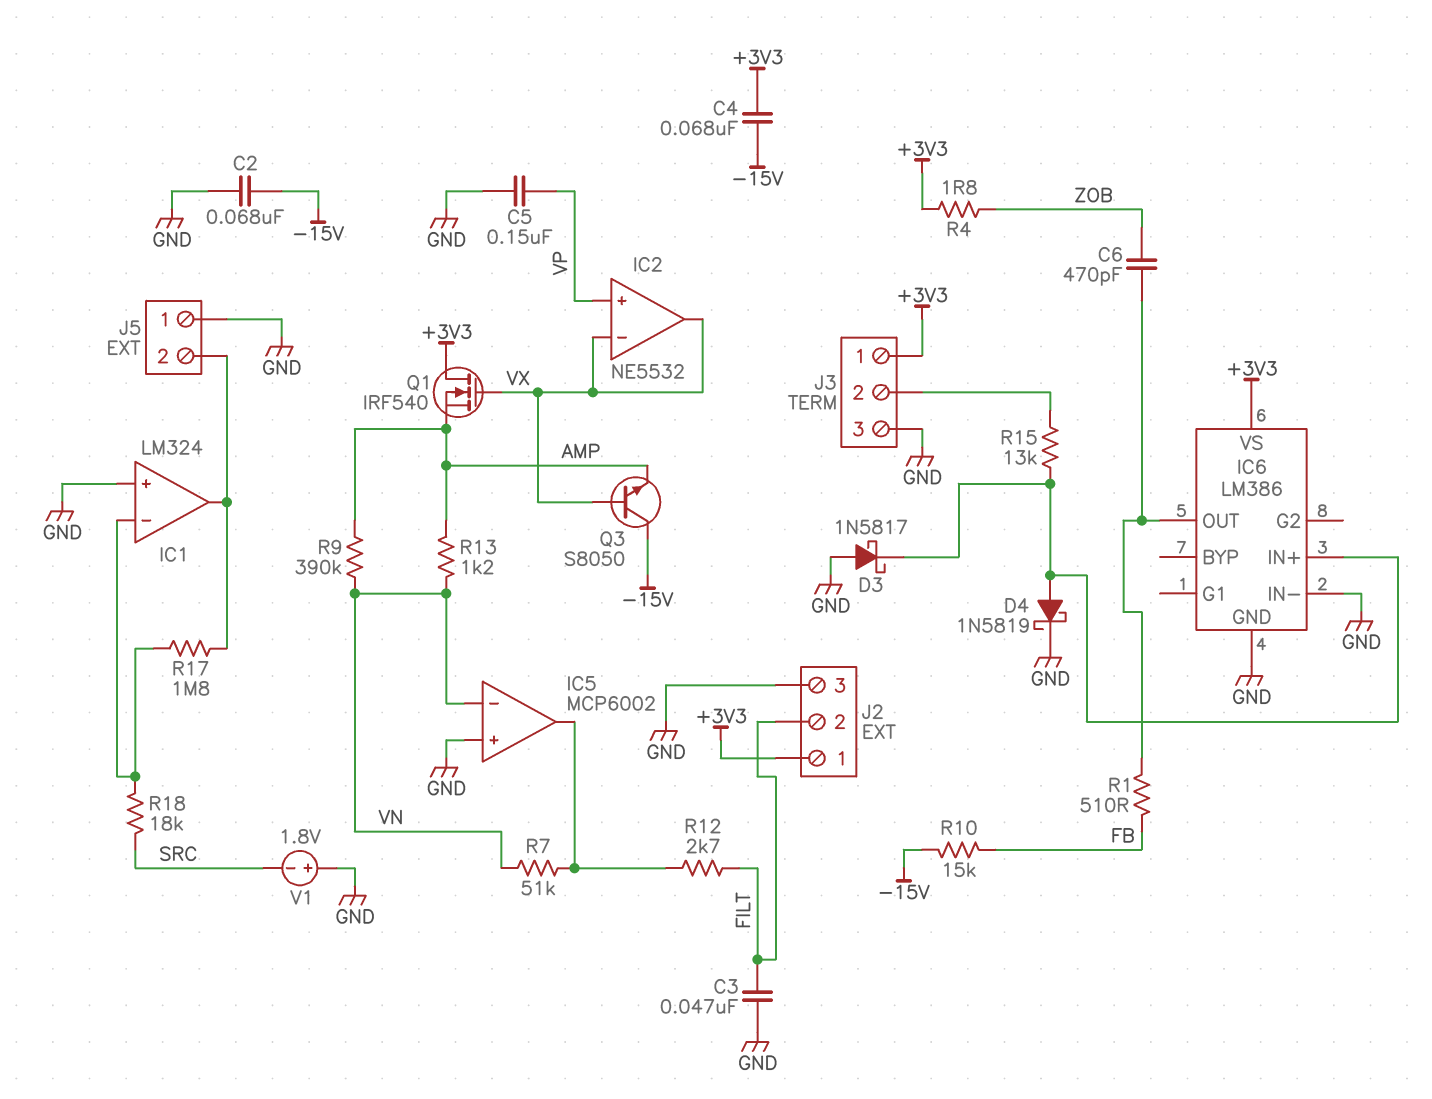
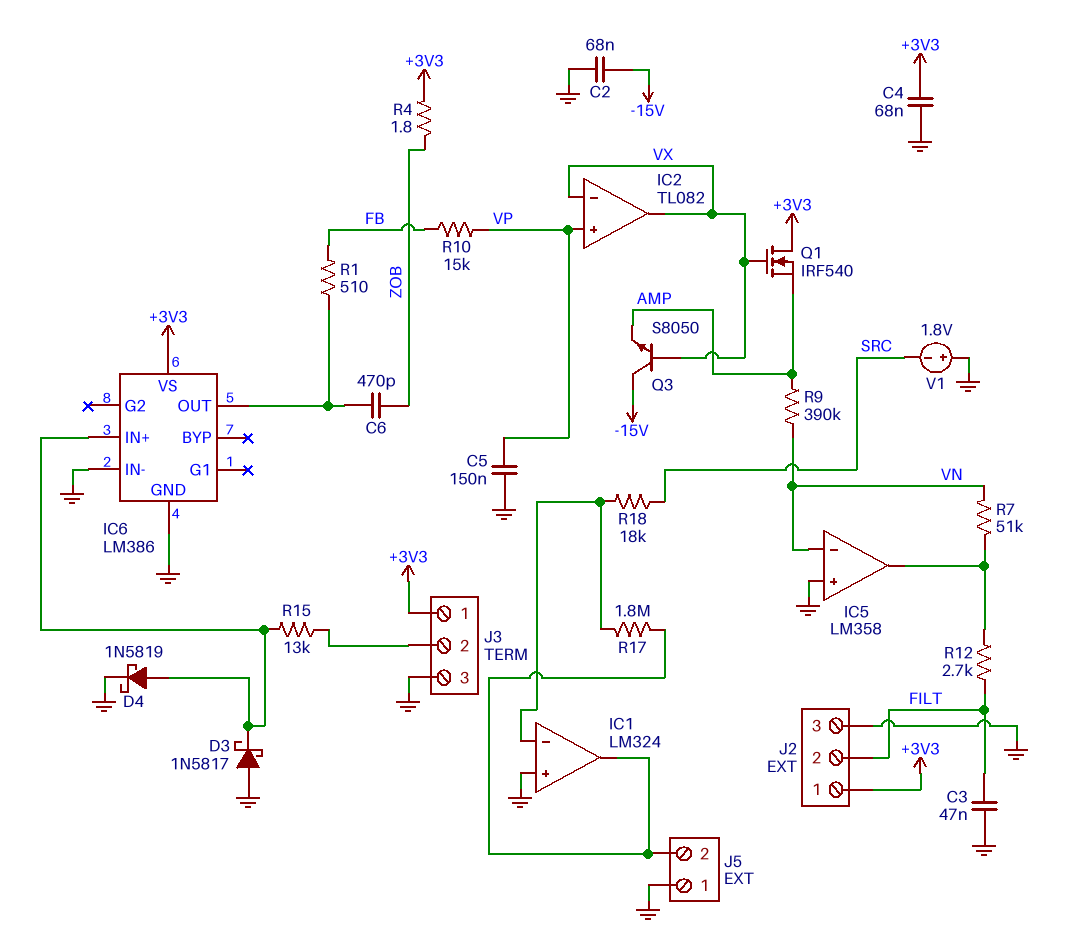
C4: 68nF (+3V3, -15V) -> 68nF (+3V3, GND)
IC2: NE5532 -> TL082
IC5: MCP6002 -> LM358
R10: 15k (-15V, FB) -> 15k (FB, VP)
R13: 1.2k (AMP, VN) -> none

